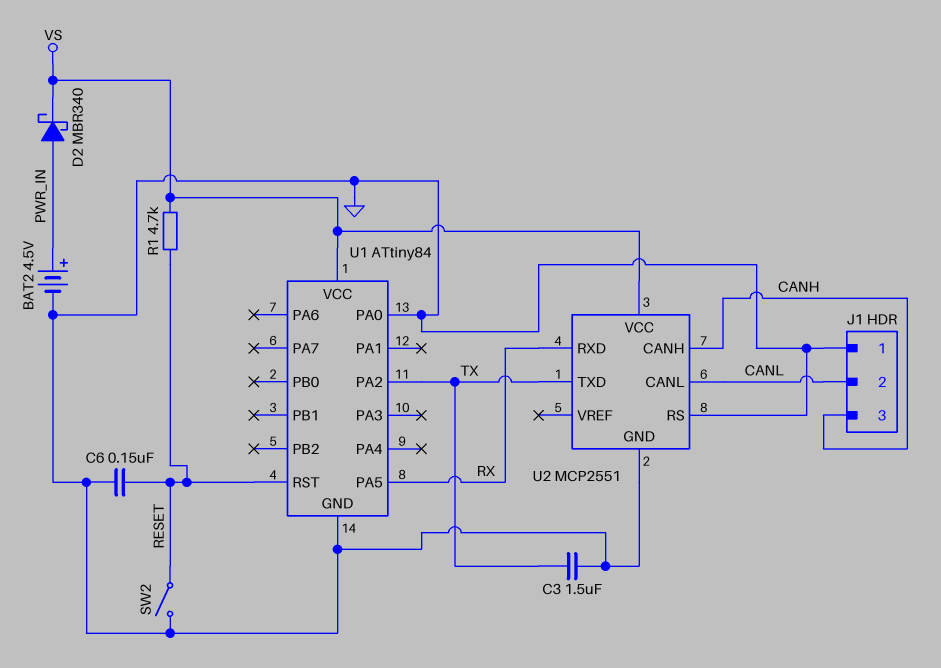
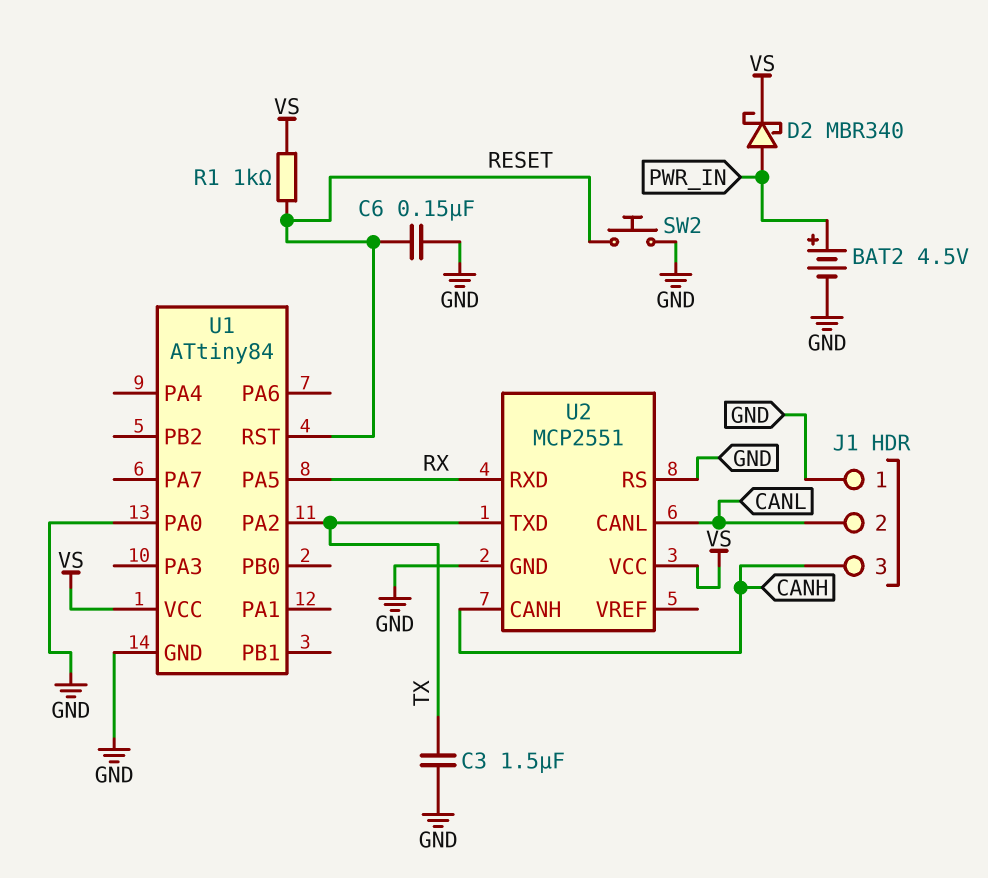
R1: 4.7k (RESET, VS) -> 1k (RESET, VS)
SW2: switch (GND, RESET) -> button (GND, RESET)

